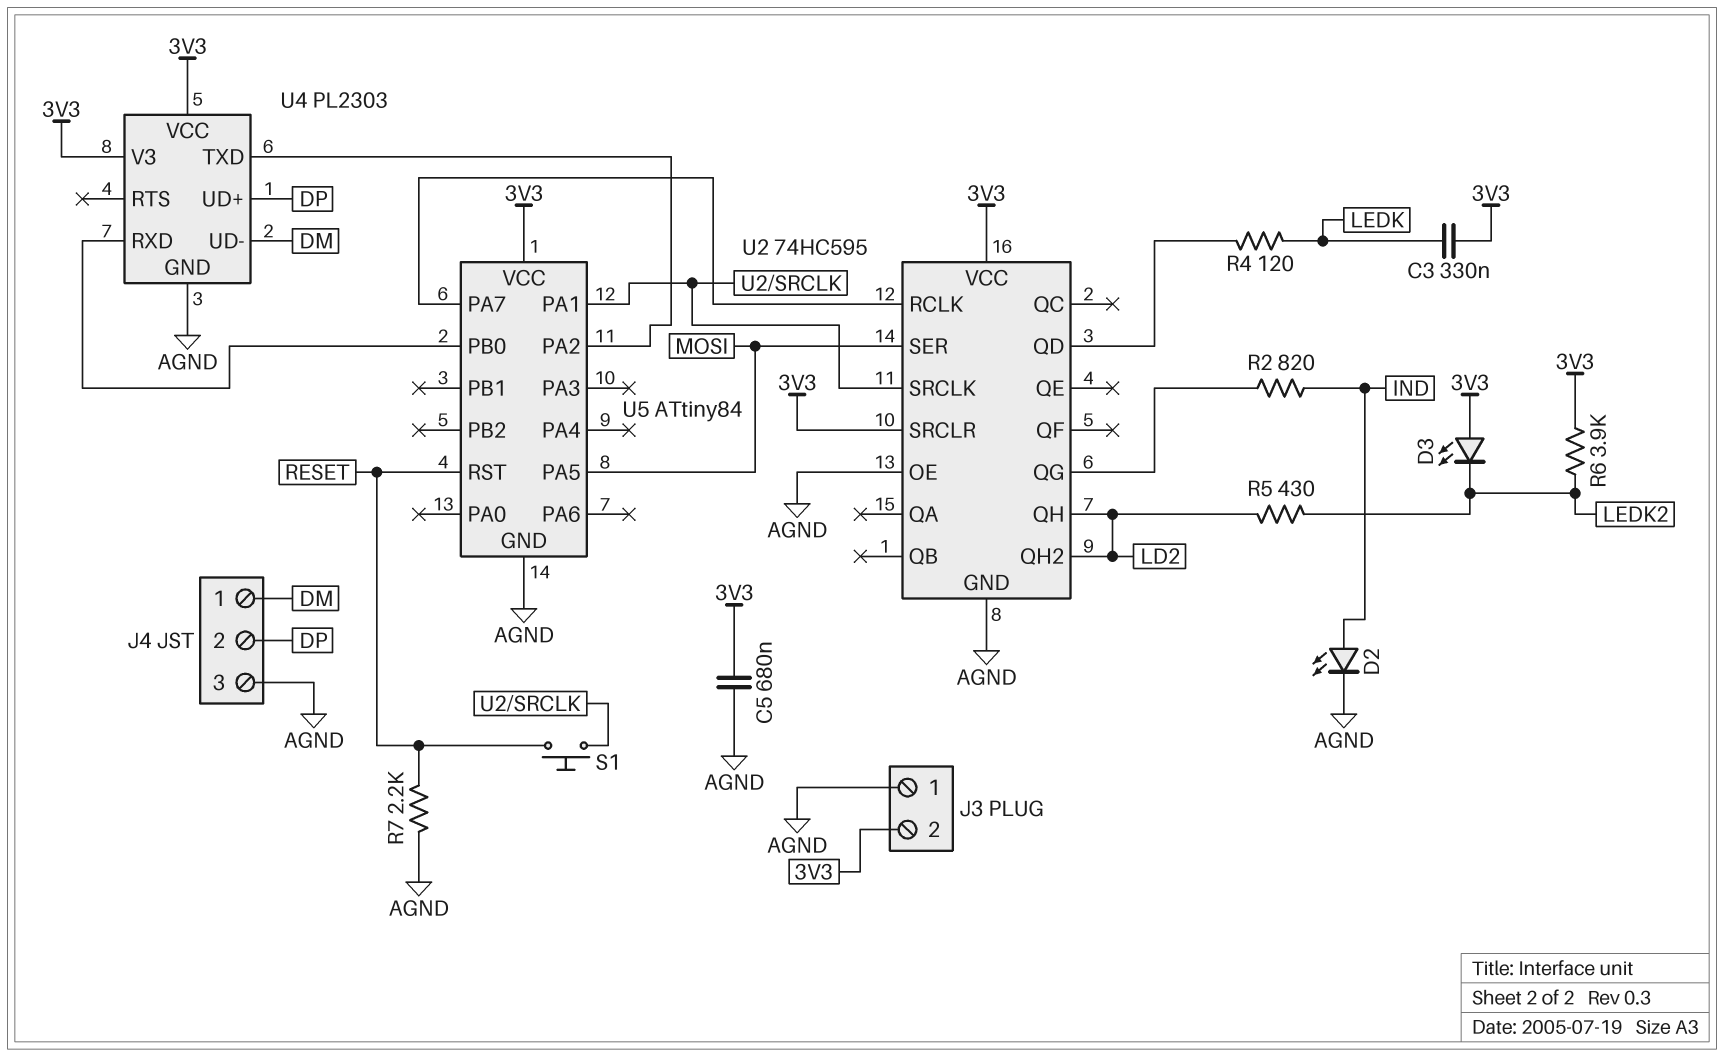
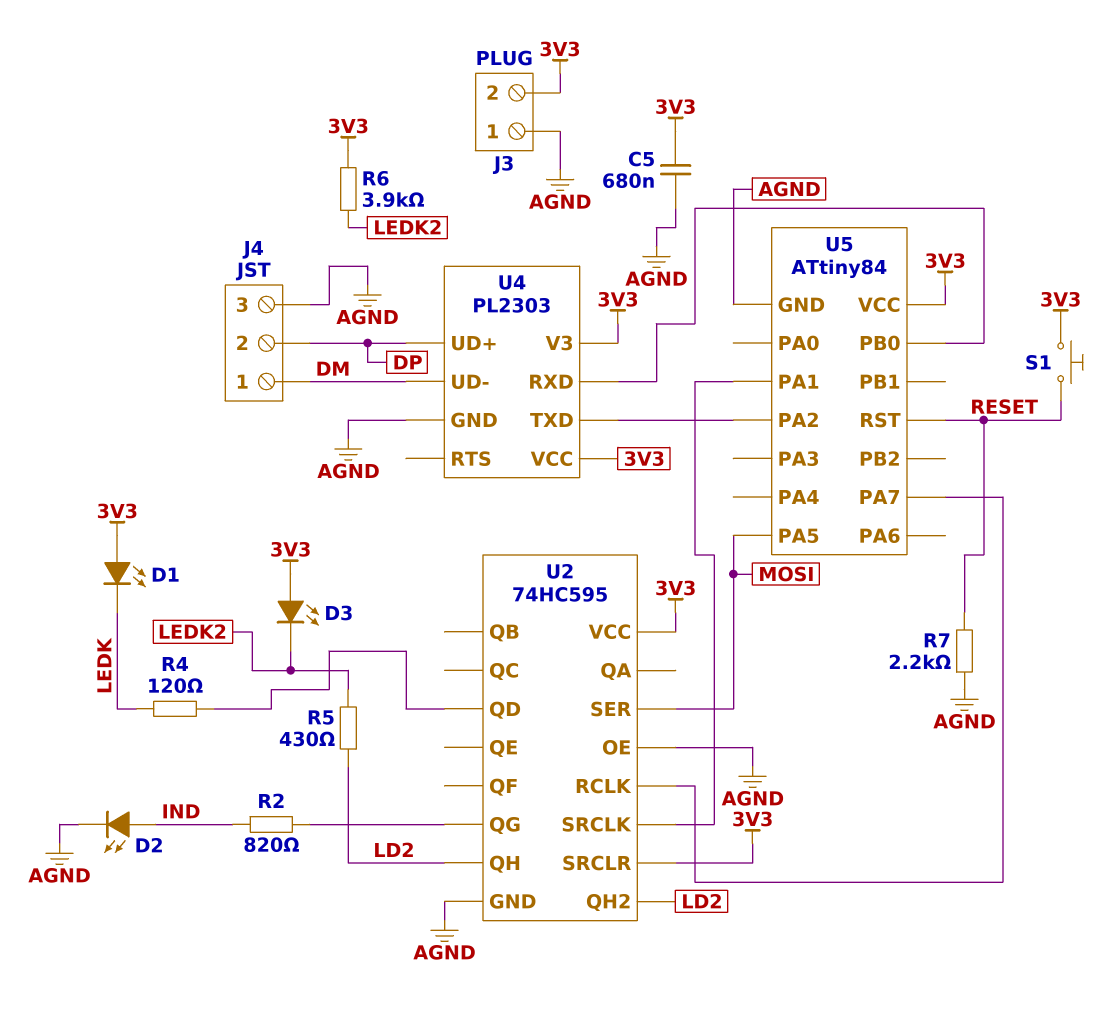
C3: 330nF (3V3, LEDK) -> none
D1: none -> LED (A 3V3, K LEDK)
S1: button (RESET, U2/SRCLK) -> button (3V3, RESET)

